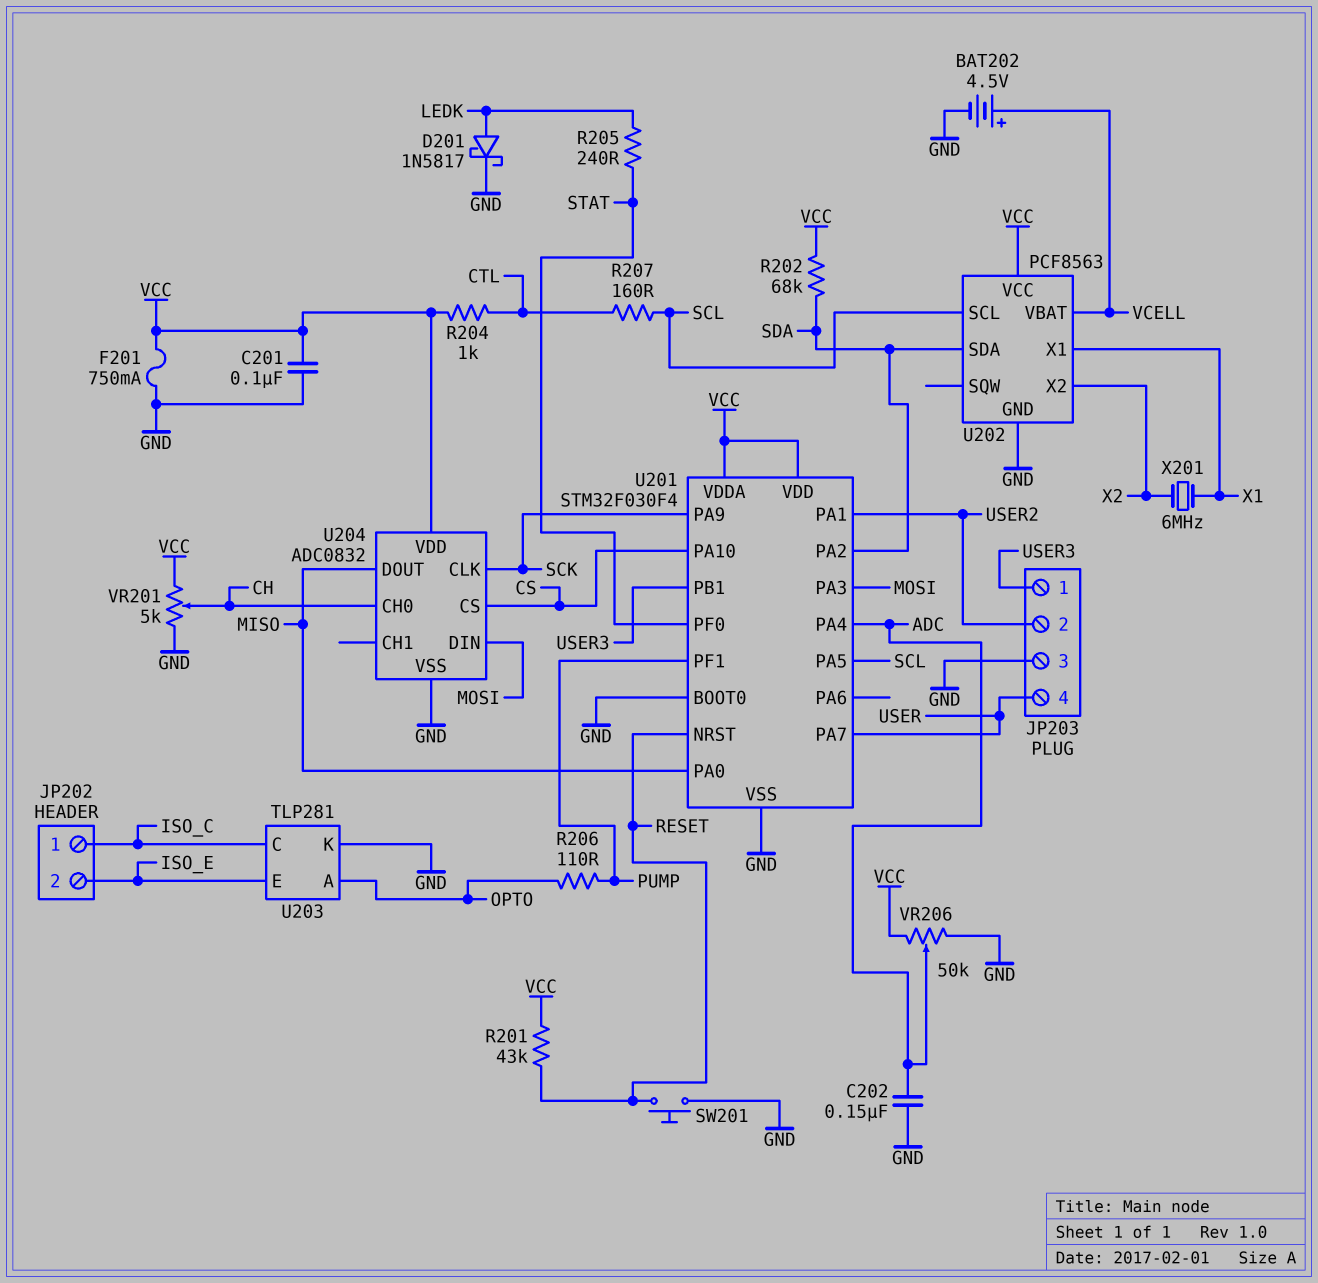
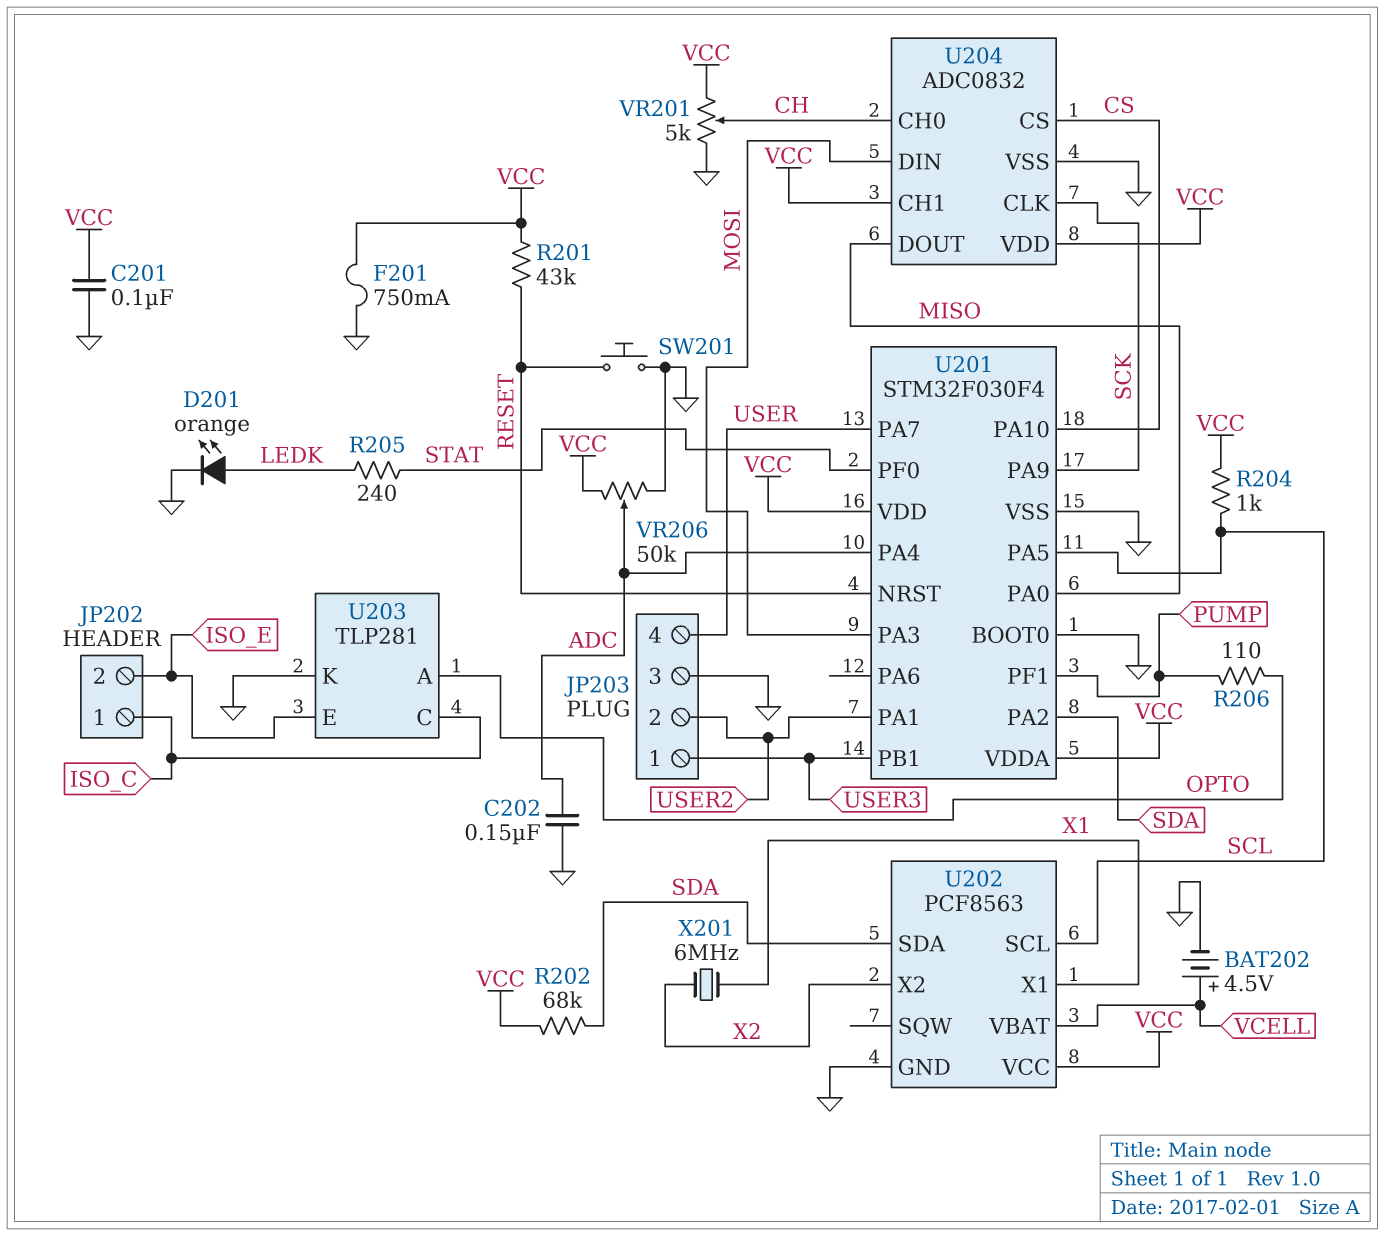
D201: schottky 1N5817 (A LEDK, K GND) -> LED orange (A LEDK, K GND)
R204: 1k (CTL, VCC) -> 1k (SCL, VCC)
R207: 160 (CTL, SCL) -> none
U204 pin CH1: none -> VCC

